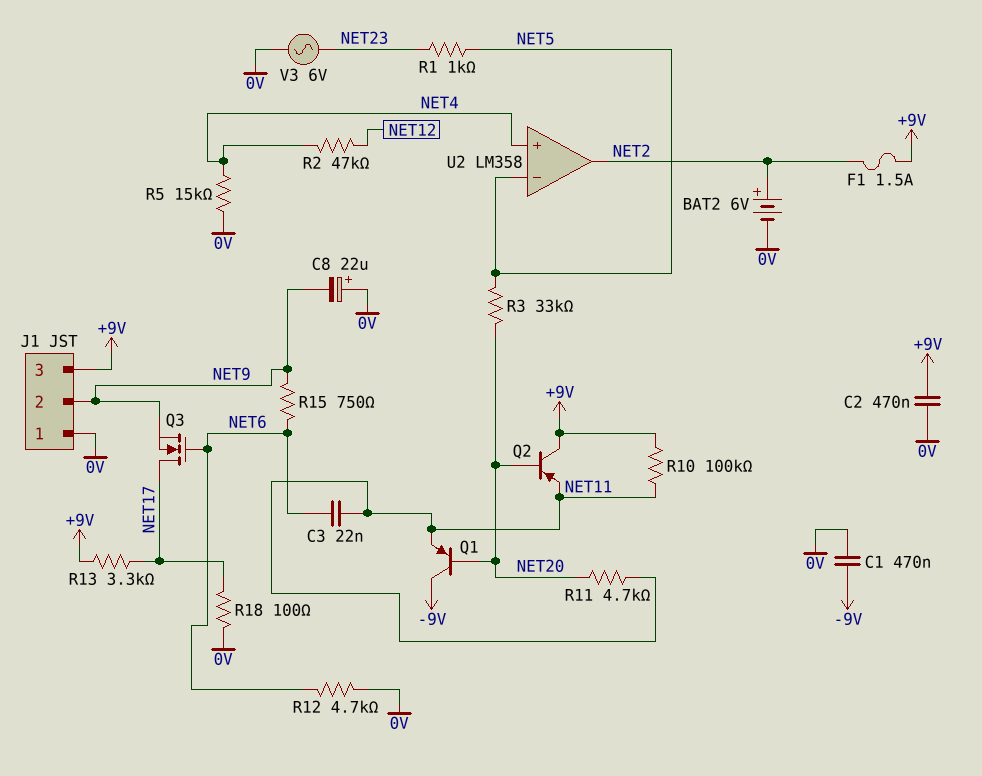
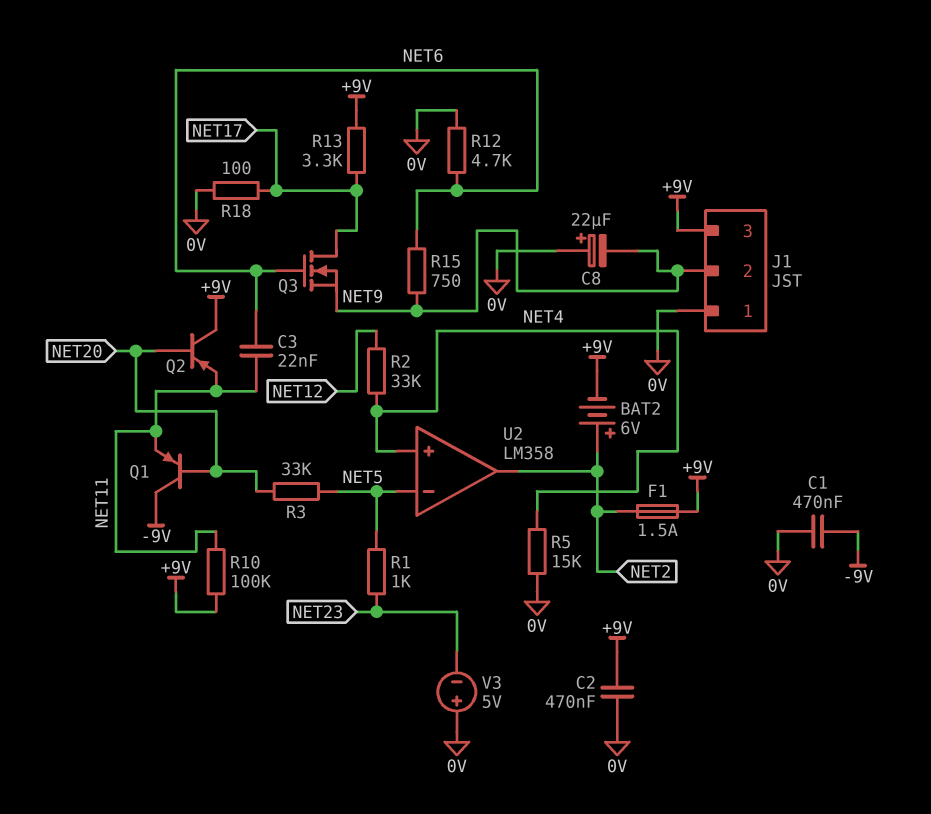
BAT2: 6V (plus NET2, minus 0V) -> 6V (plus NET2, minus +9V)
R2: 47k (NET4, NET12) -> 33k (NET4, NET12)
R11: 4.7k (NET11, NET20) -> none
V3: AC 6V (0V, NET23) -> 5V (plus 0V, minus NET23)

